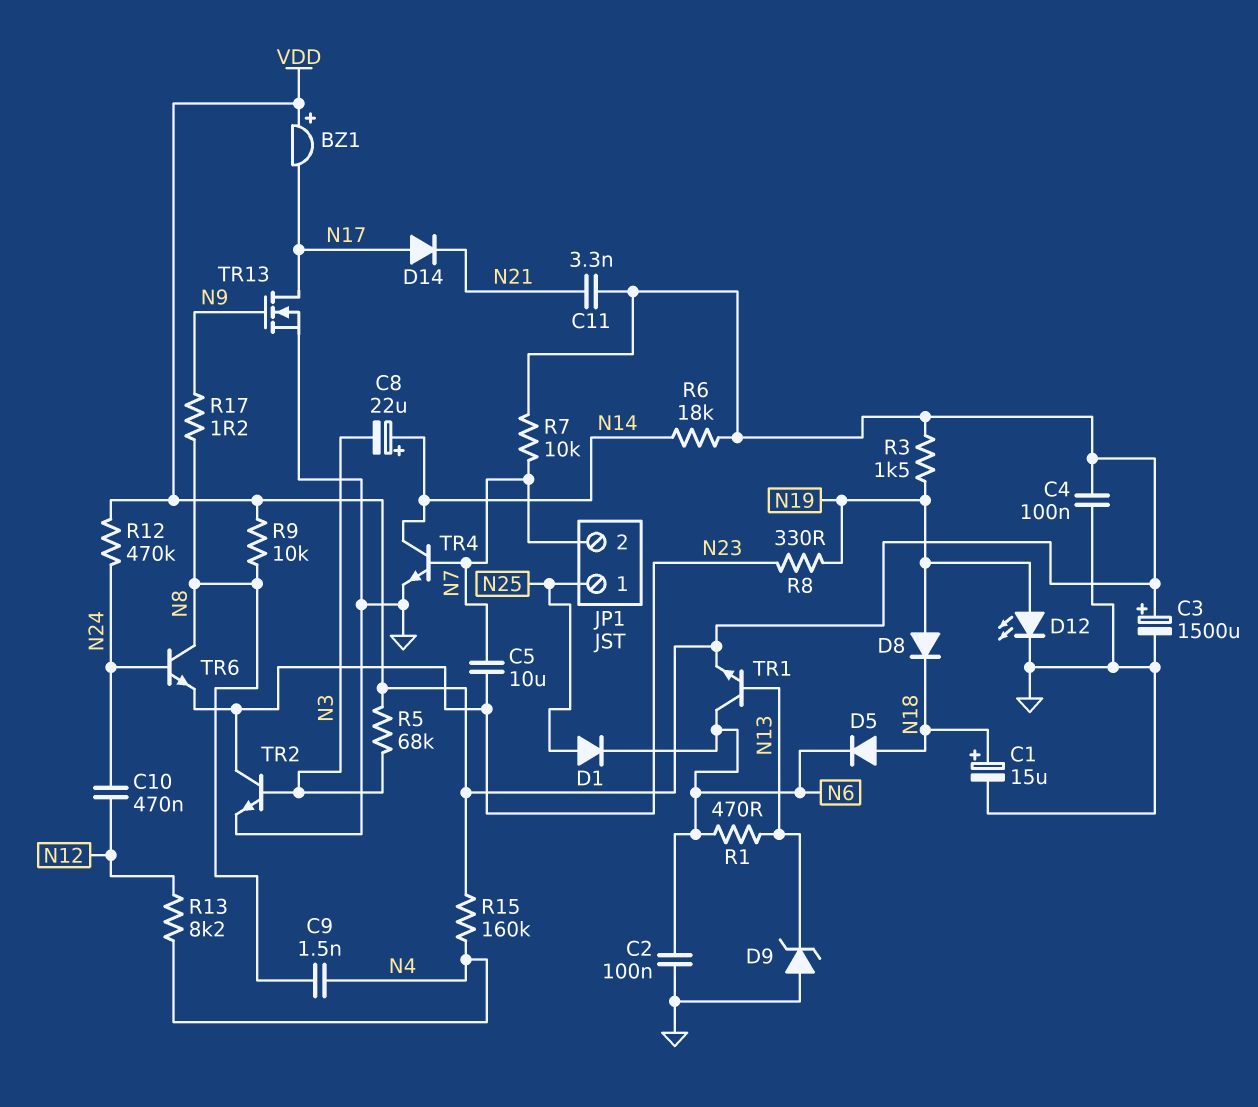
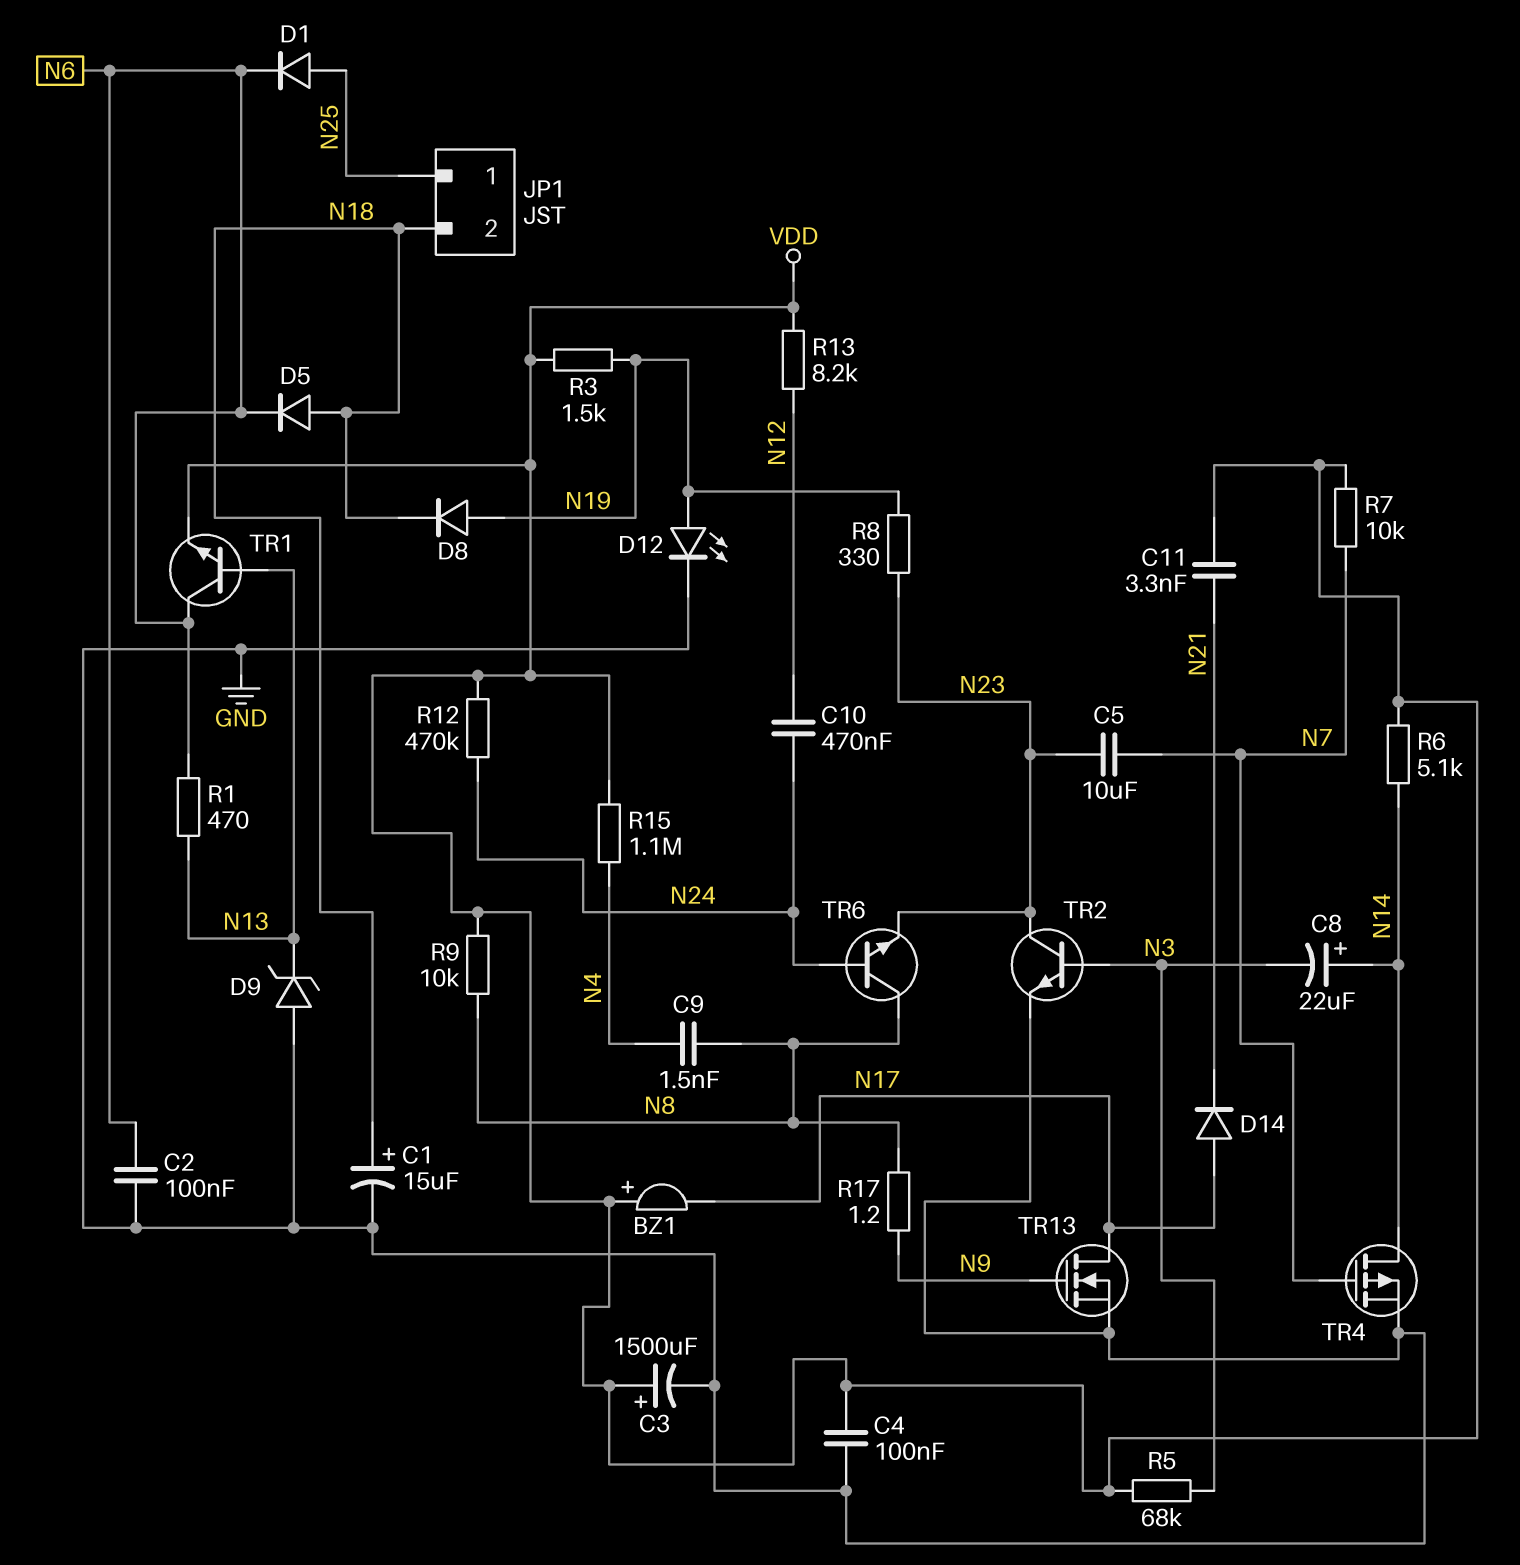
JP1 pin 2: N7 -> N18
R6: 18k (N14, VDD) -> 5.1k (N14, VDD)
R13: 8.2k (N4, N12) -> 8.2k (N12, VDD)
R15: 160k (N4, VDD) -> 1.1M (N4, VDD)
TR4: NPN (B N7, C N14, E GND) -> PMOS (G N7, D N14, S GND)

